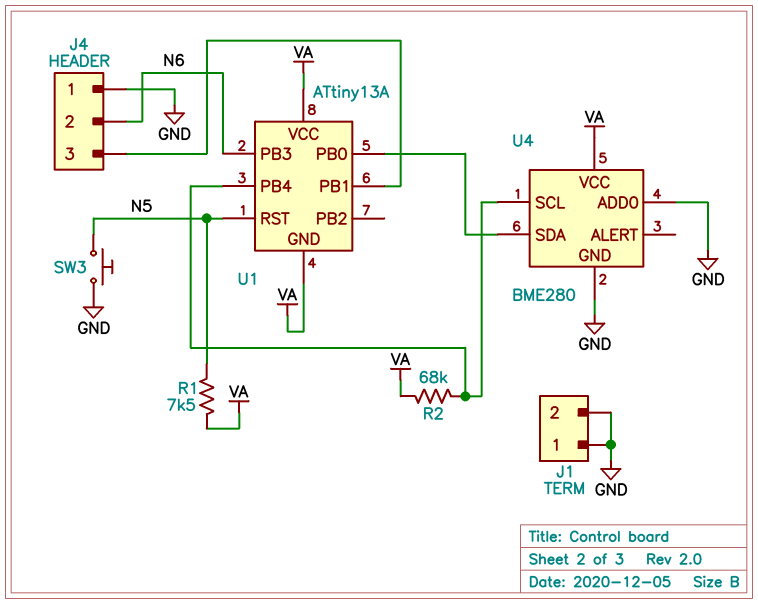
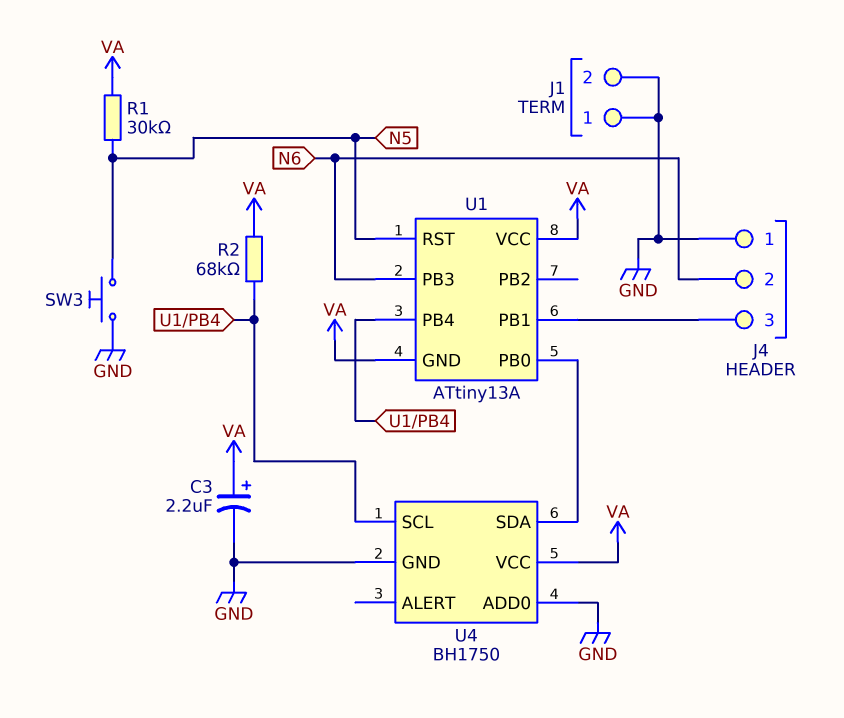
C3: none -> 2.2uF (plus VA, minus GND)
R1: 7.5k (N5, VA) -> 30k (N5, VA)
U4: BME280 -> BH1750

